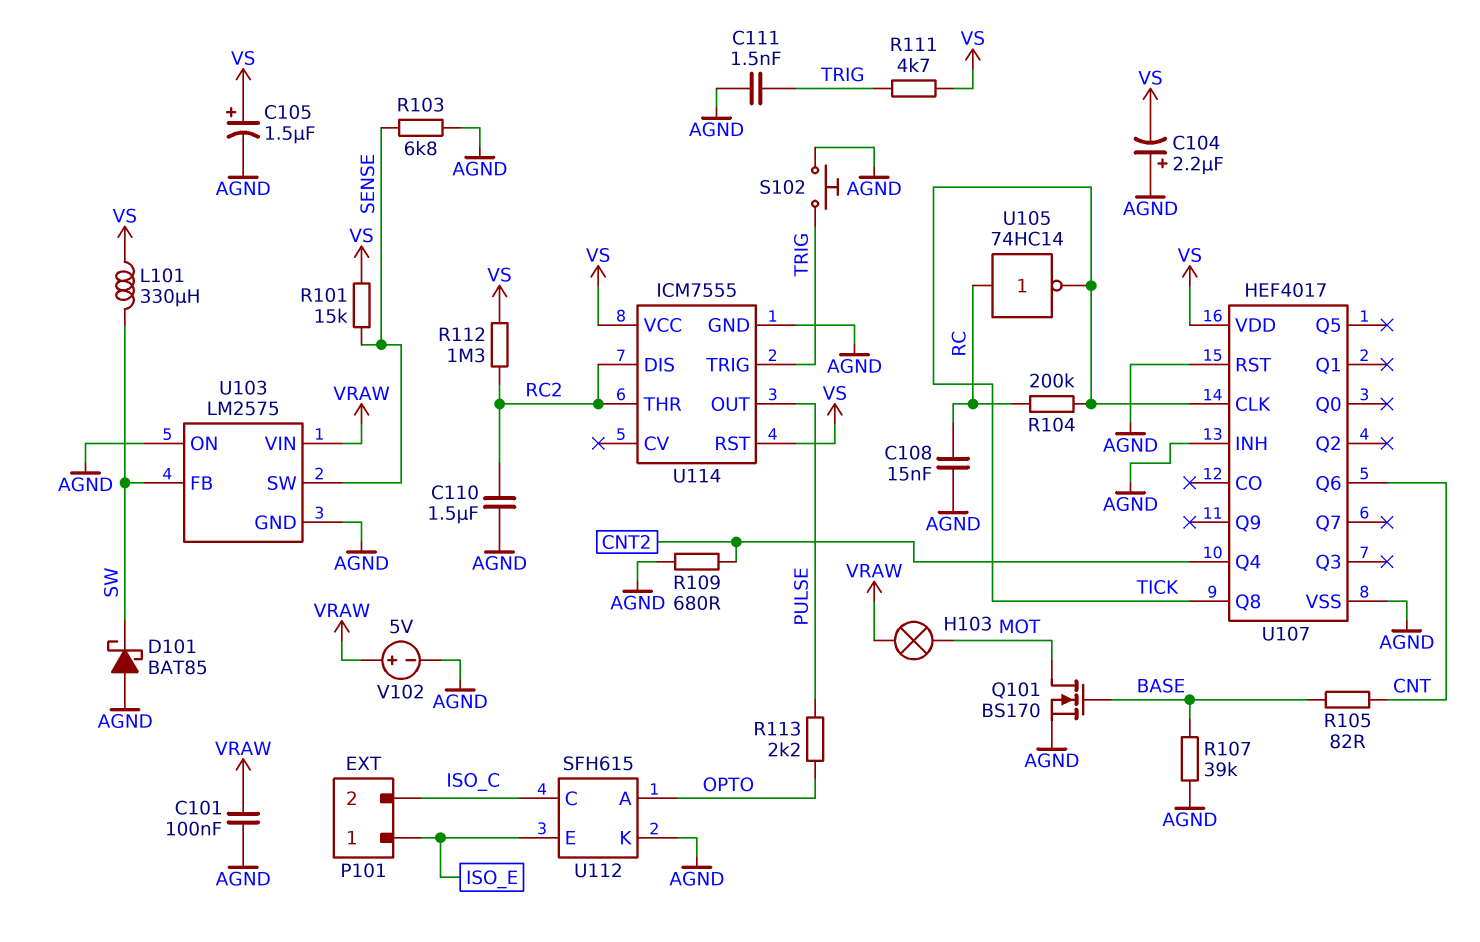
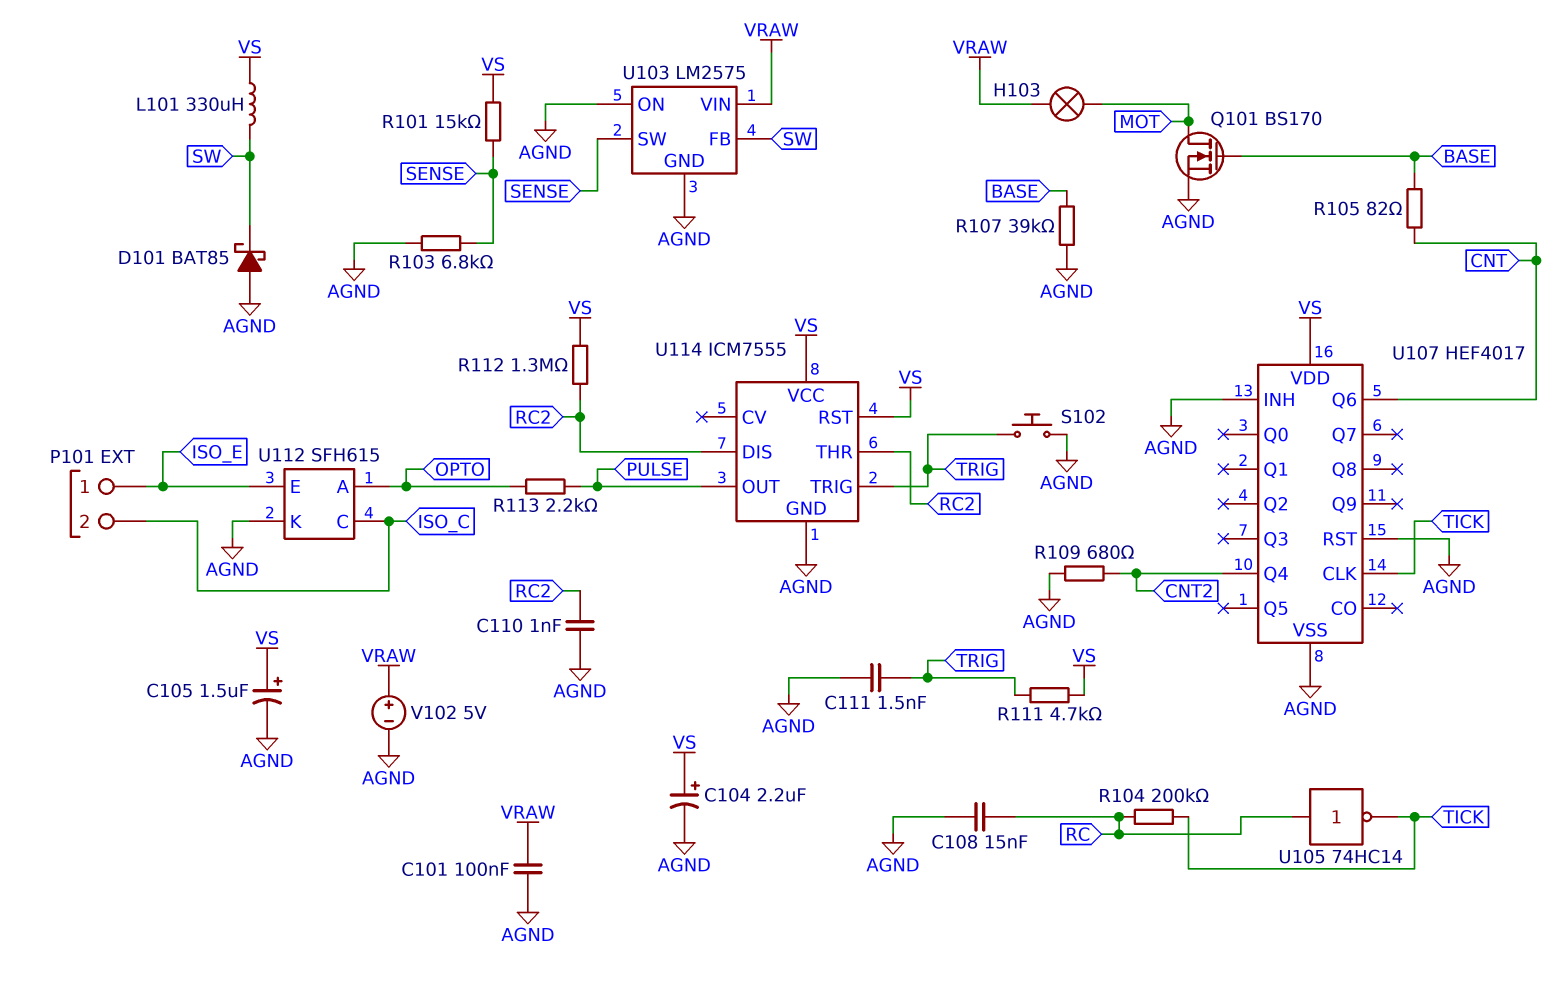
C104: 2.2uF (plus AGND, minus VS) -> 2.2uF (plus VS, minus AGND)
C110: 1.5uF (AGND, RC2) -> 1nF (AGND, RC2)
U107 pin Q8: TICK -> none

